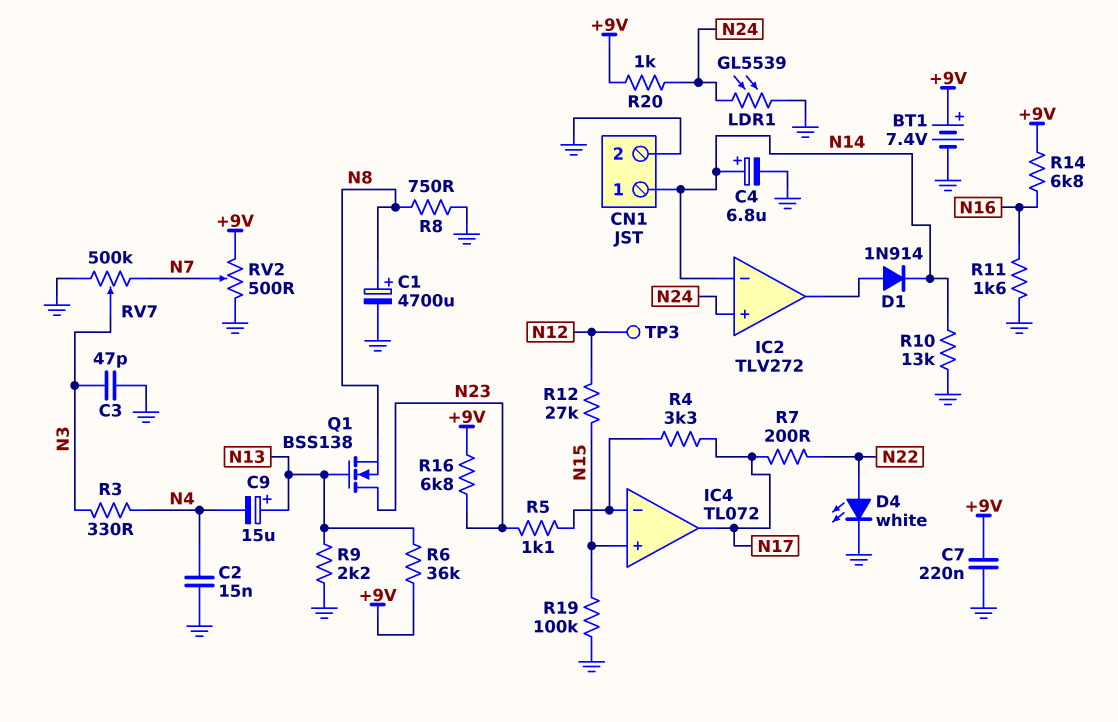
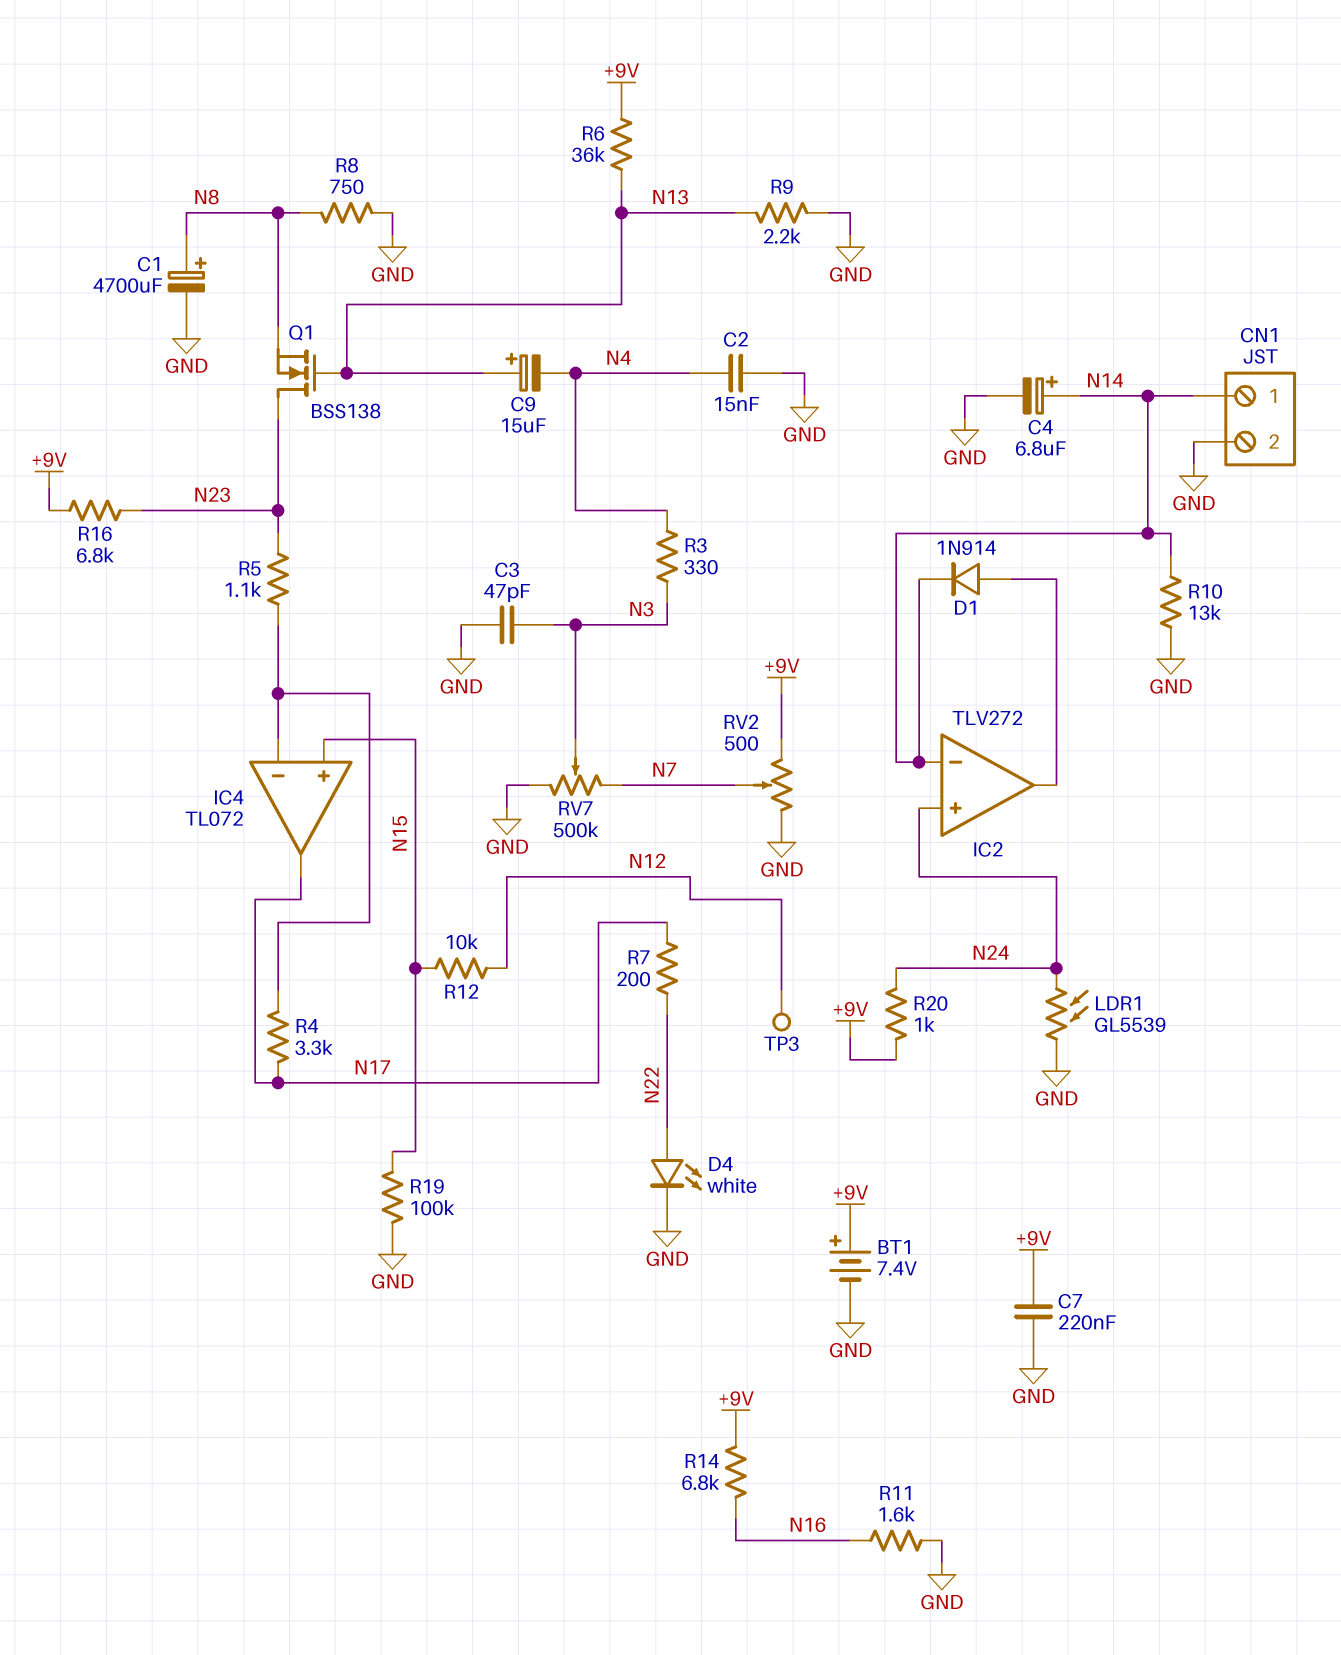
R12: 27k (N12, N15) -> 10k (N12, N15)

